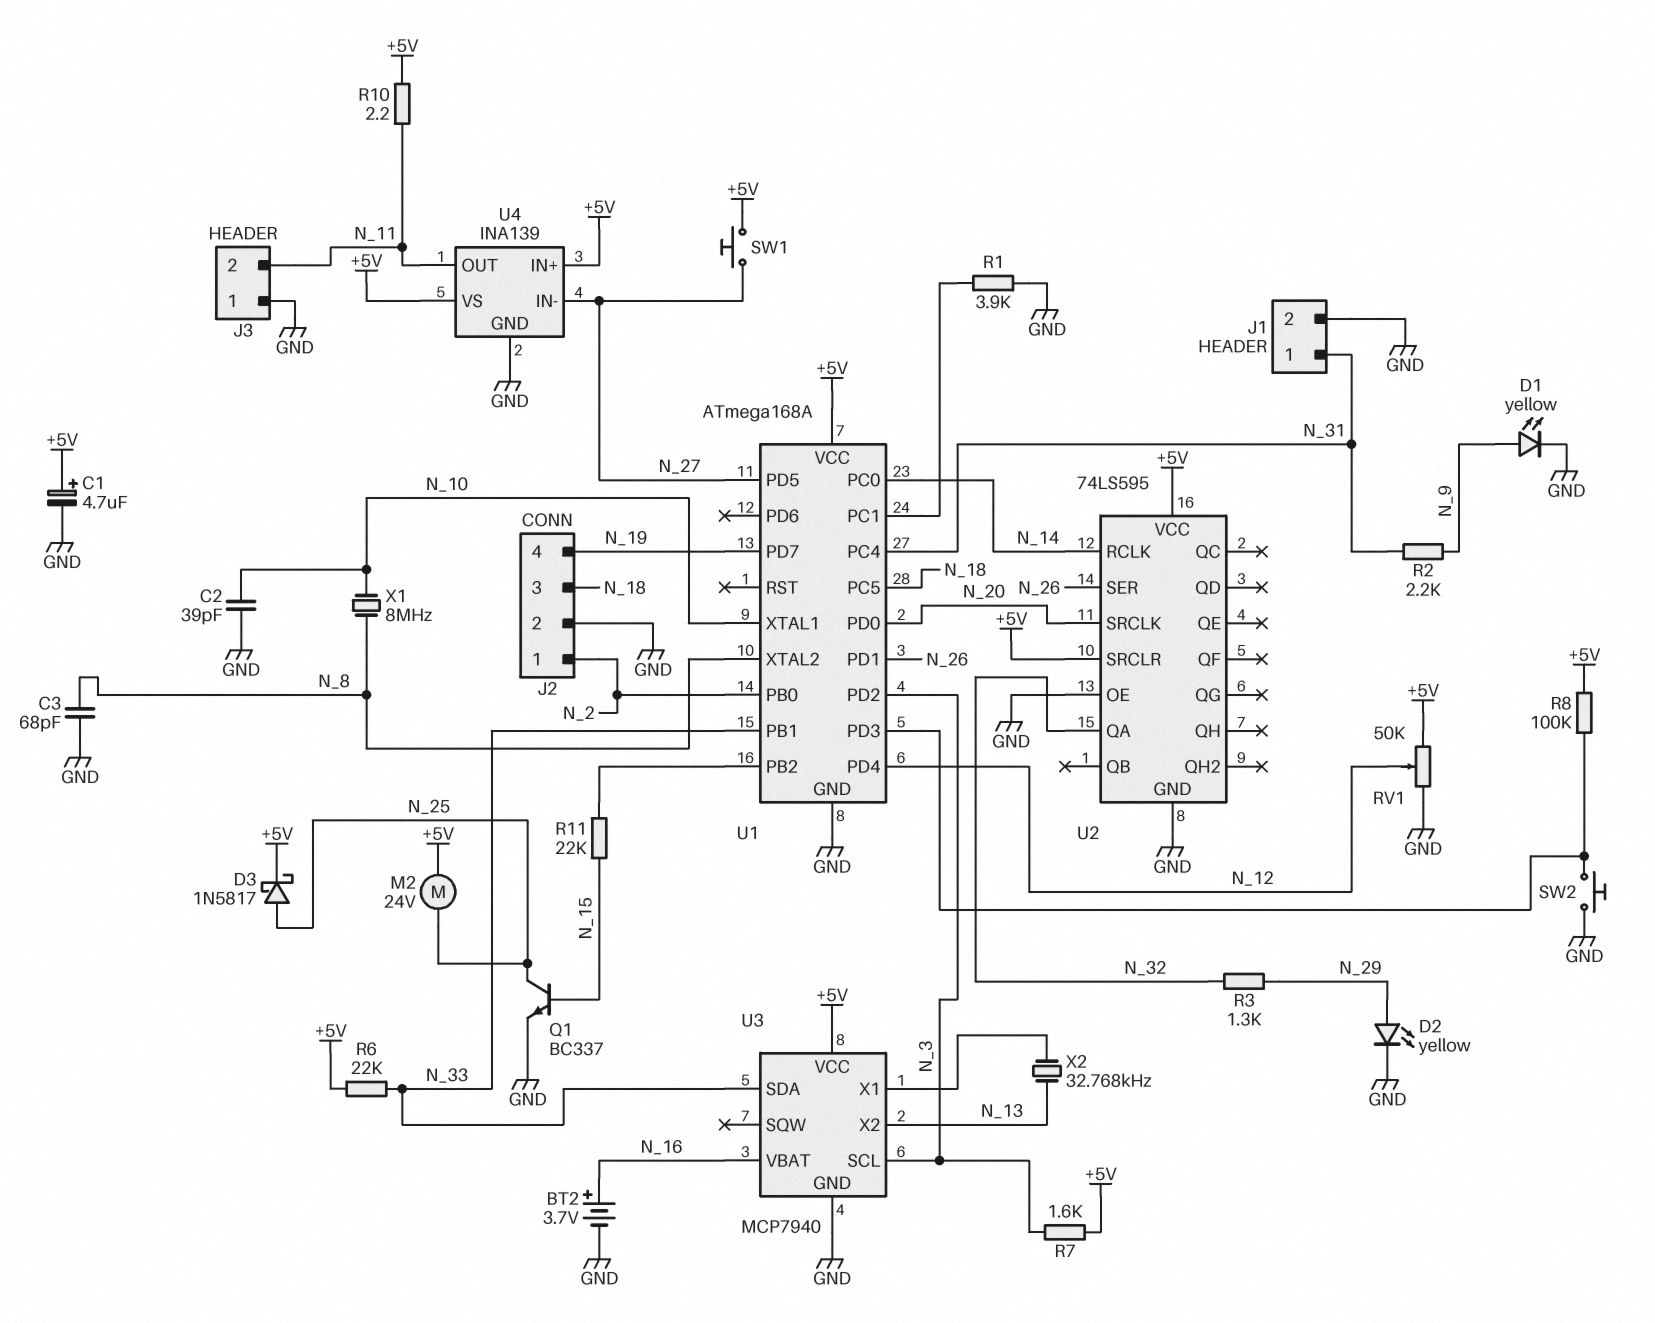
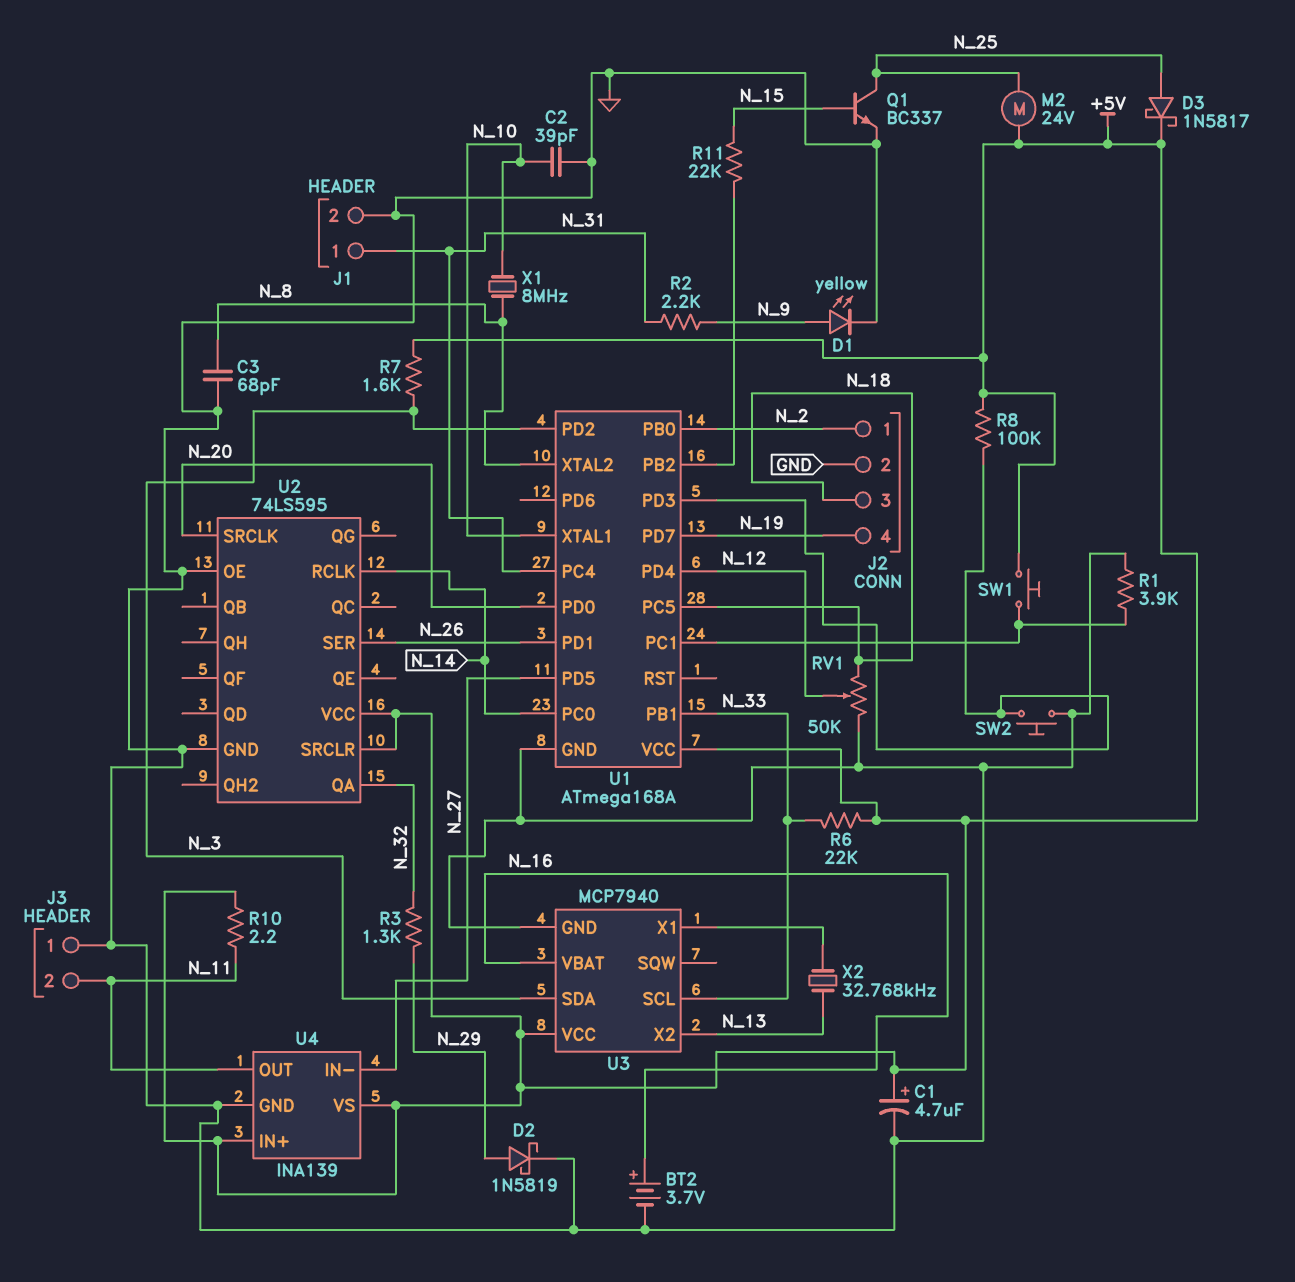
D2: LED yellow (A N_29, K GND) -> schottky 1N5819 (A N_29, K GND)
RV1: 50k (+5V, GND, wiper N_12) -> 50k (GND, N_18, wiper N_12)
SW1: button (+5V, N_27) -> button (+5V, U1/PC1)
U3 pin SCL: N_3 -> N_33
U3 pin SDA: N_33 -> N_3

